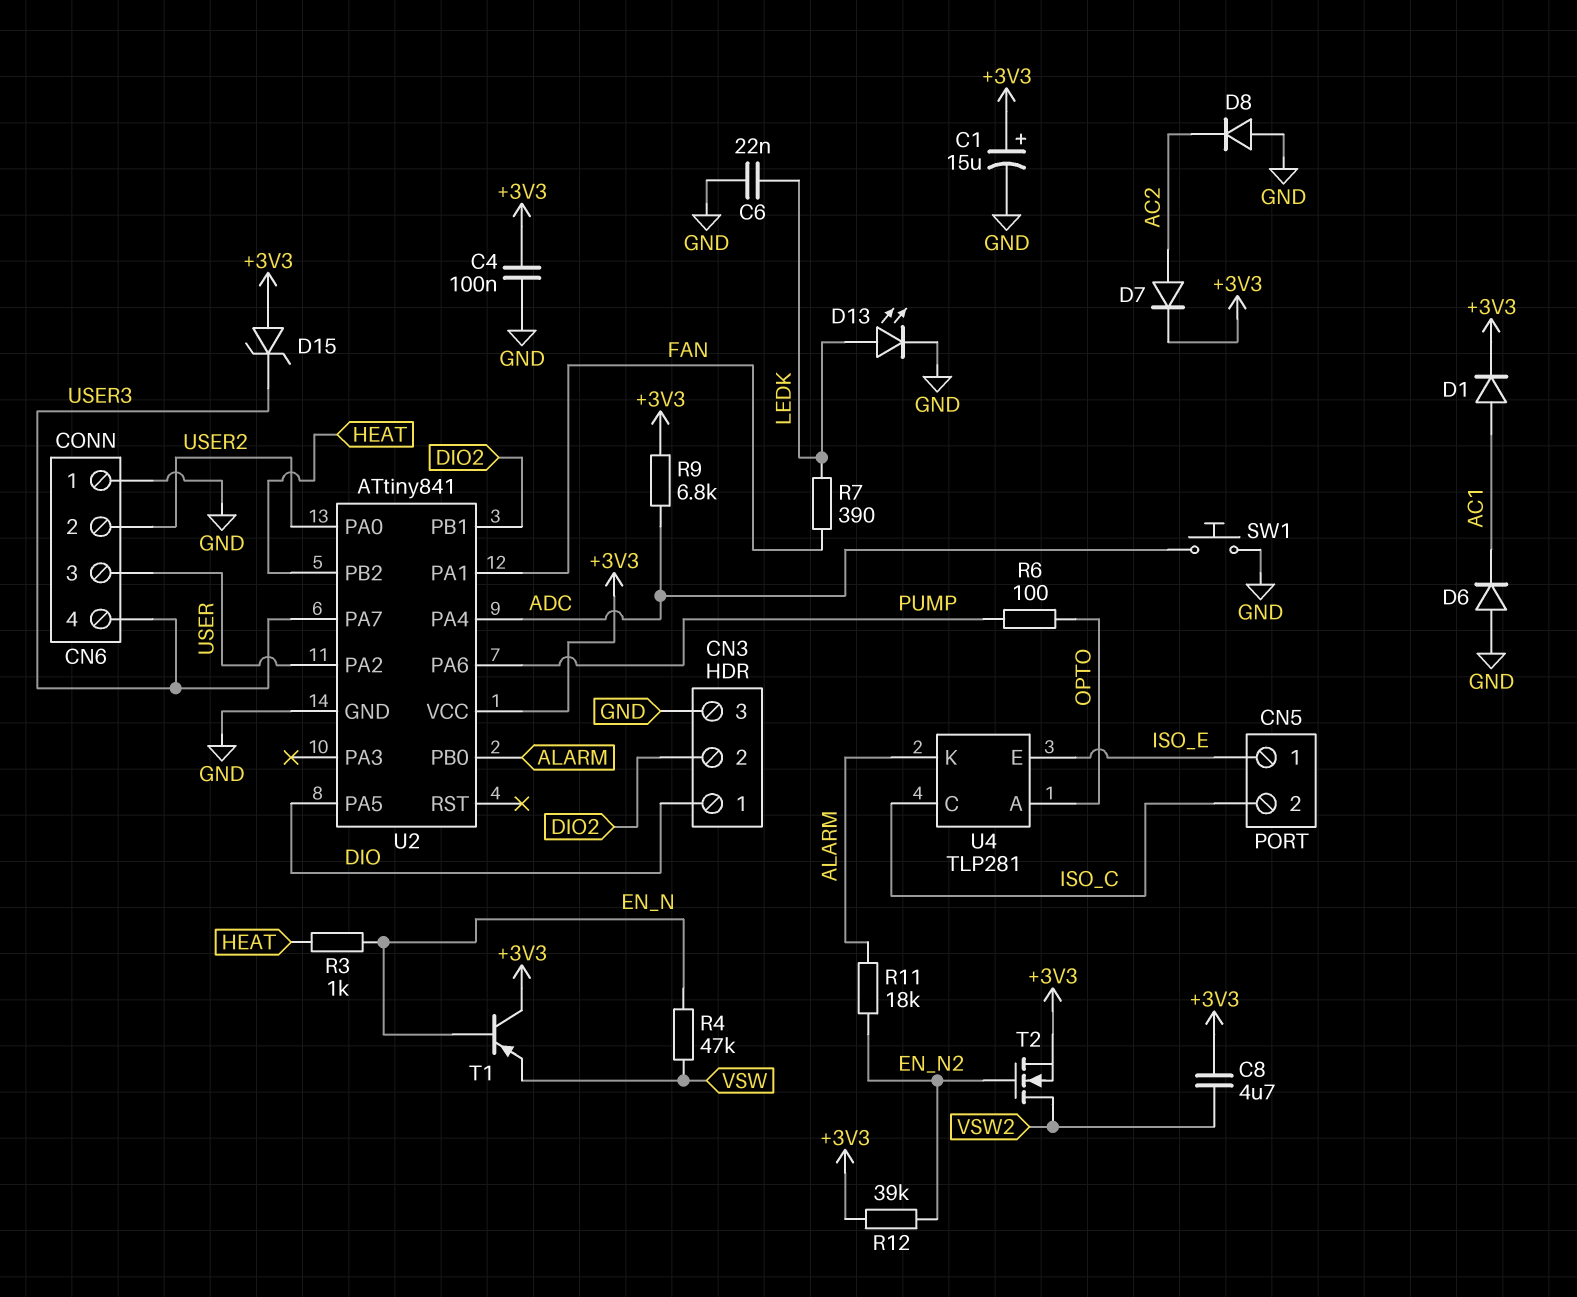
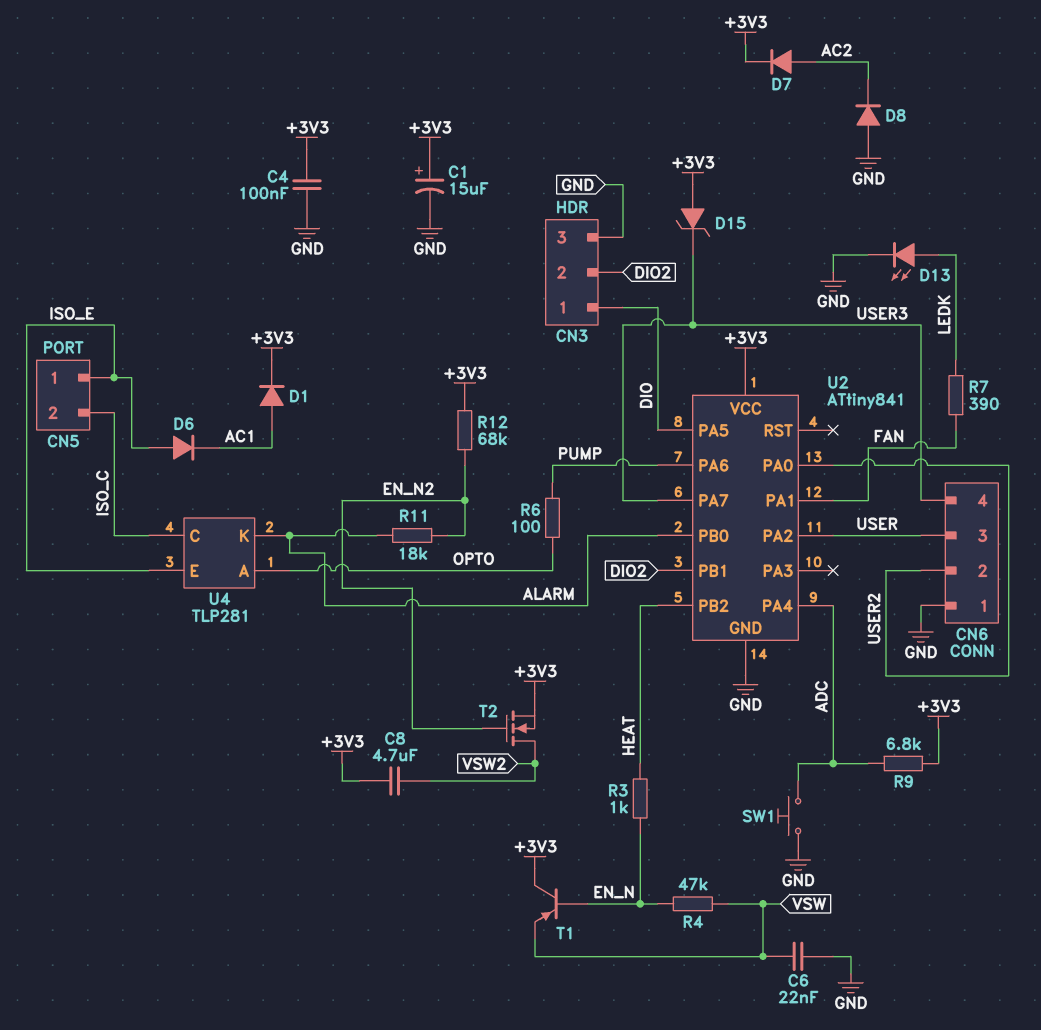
C6: 22nF (GND, LEDK) -> 22nF (GND, VSW)
D6: diode (A GND, K AC1) -> diode (A ISO_E, K AC1)
R12: 39k (+3V3, EN_N2) -> 68k (+3V3, EN_N2)

